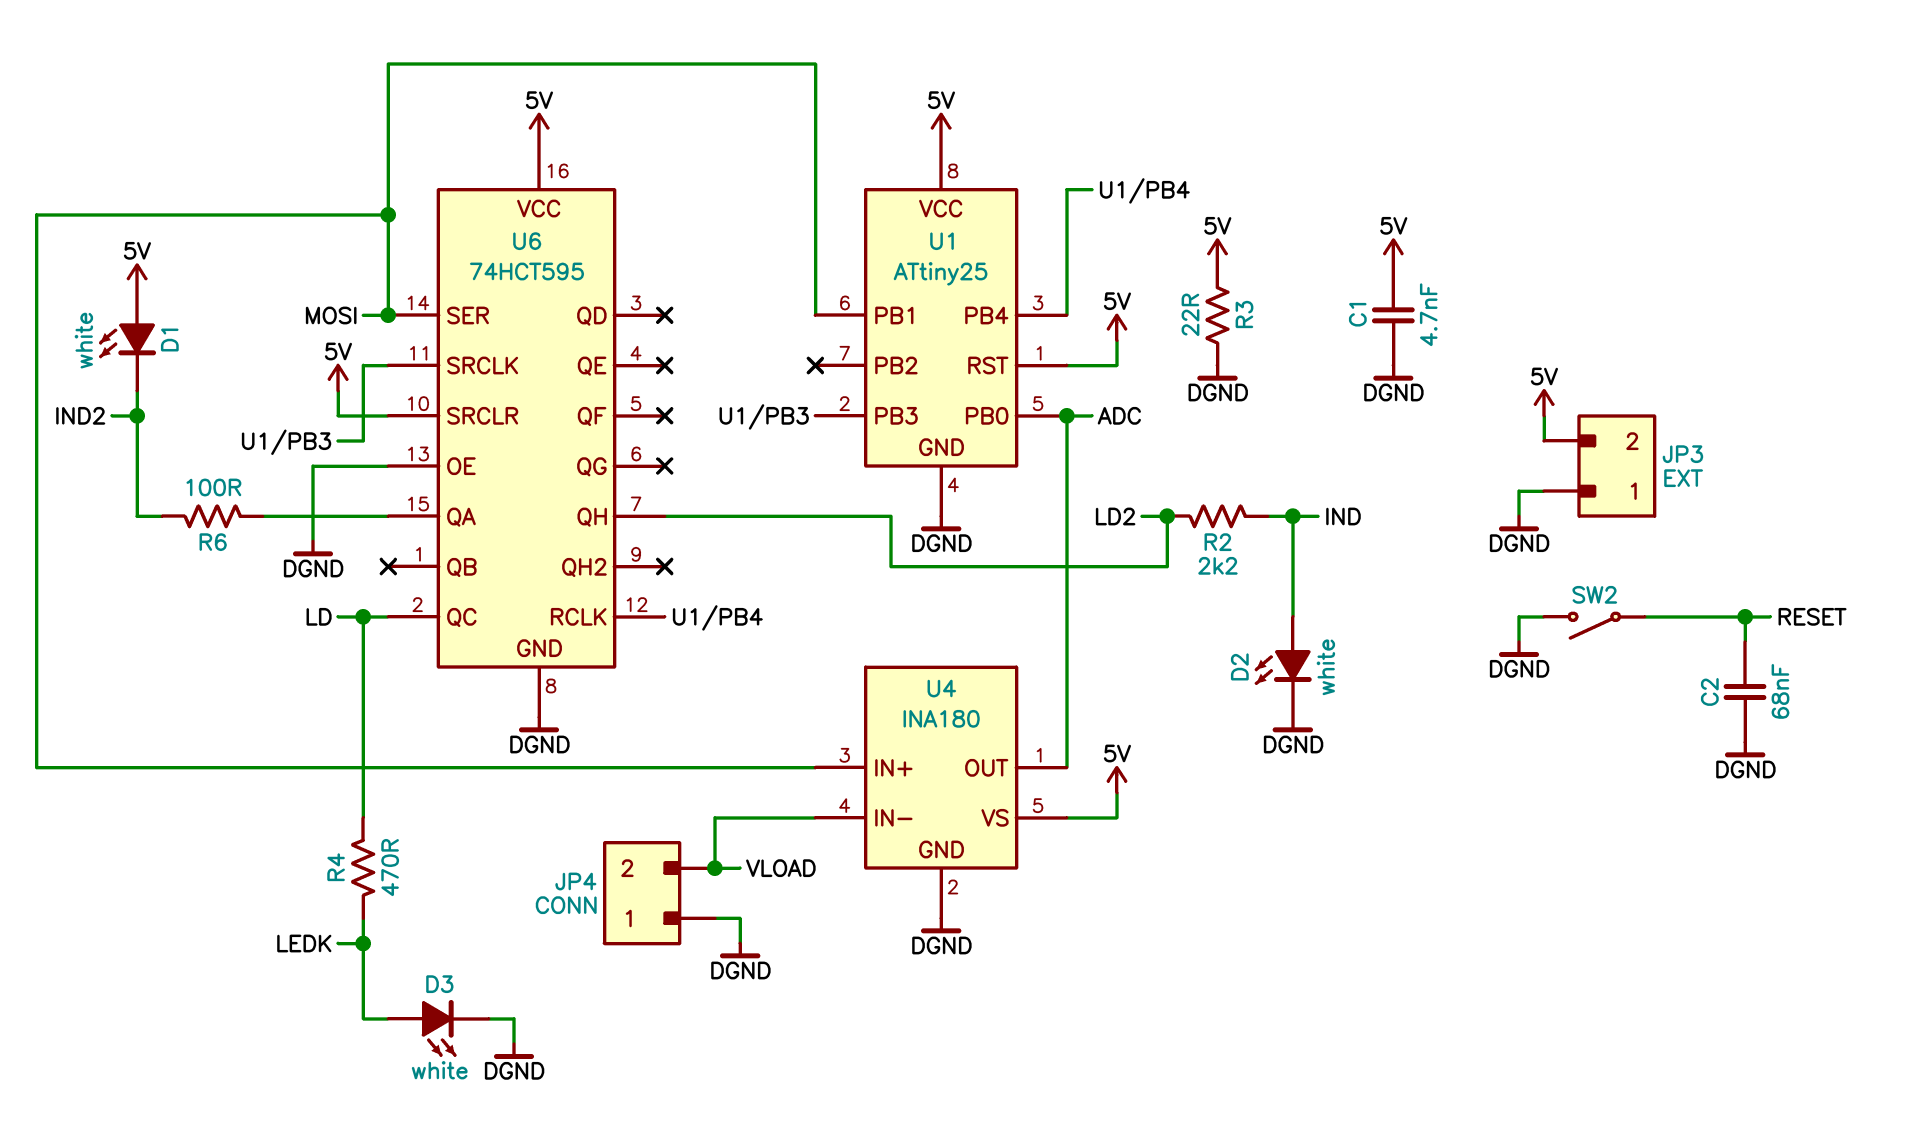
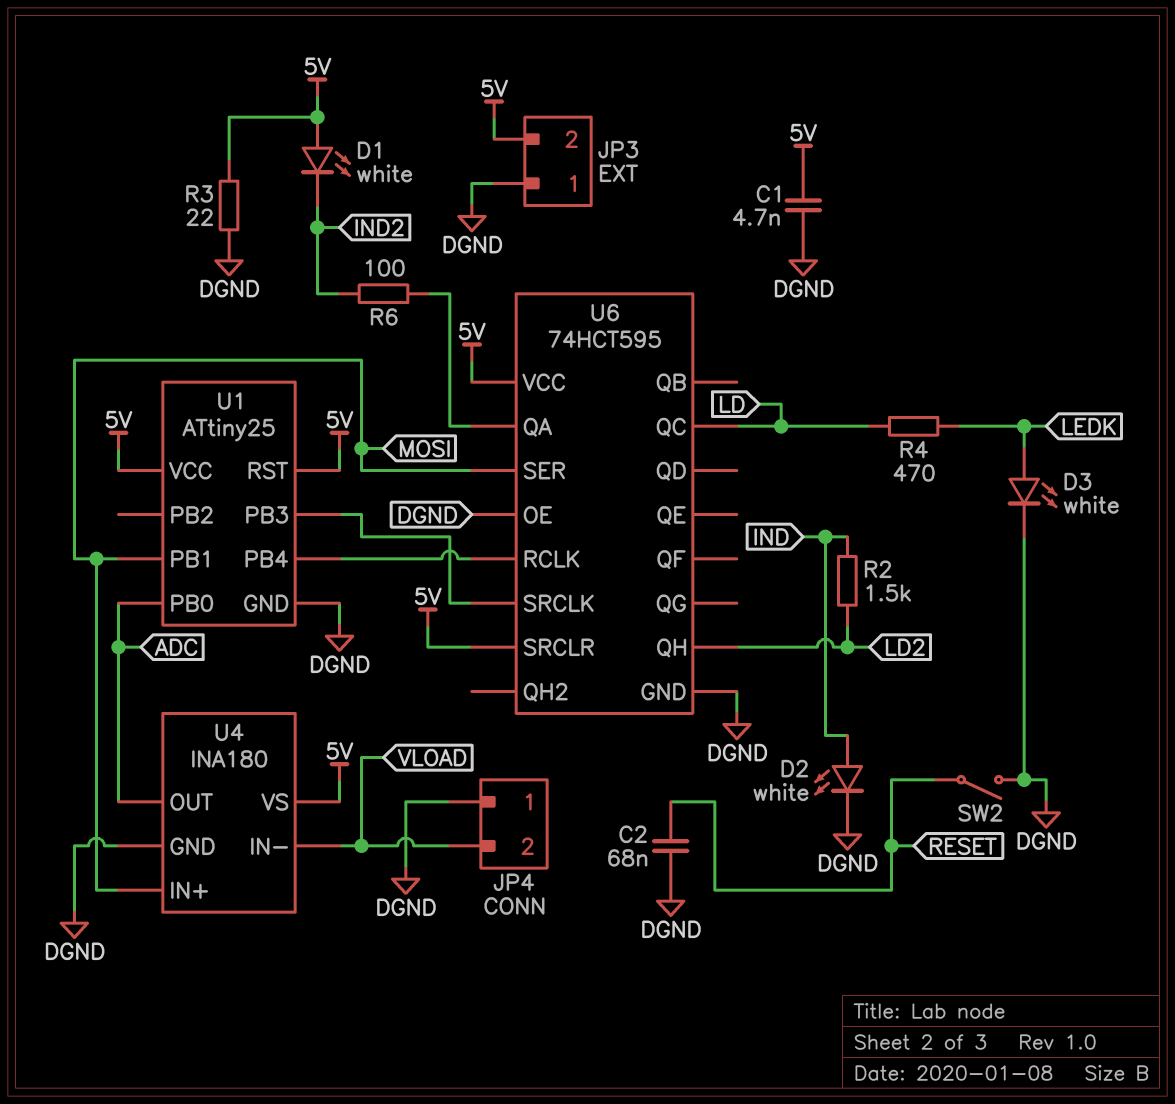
R2: 2.2k (IND, LD2) -> 1.5k (IND, LD2)

